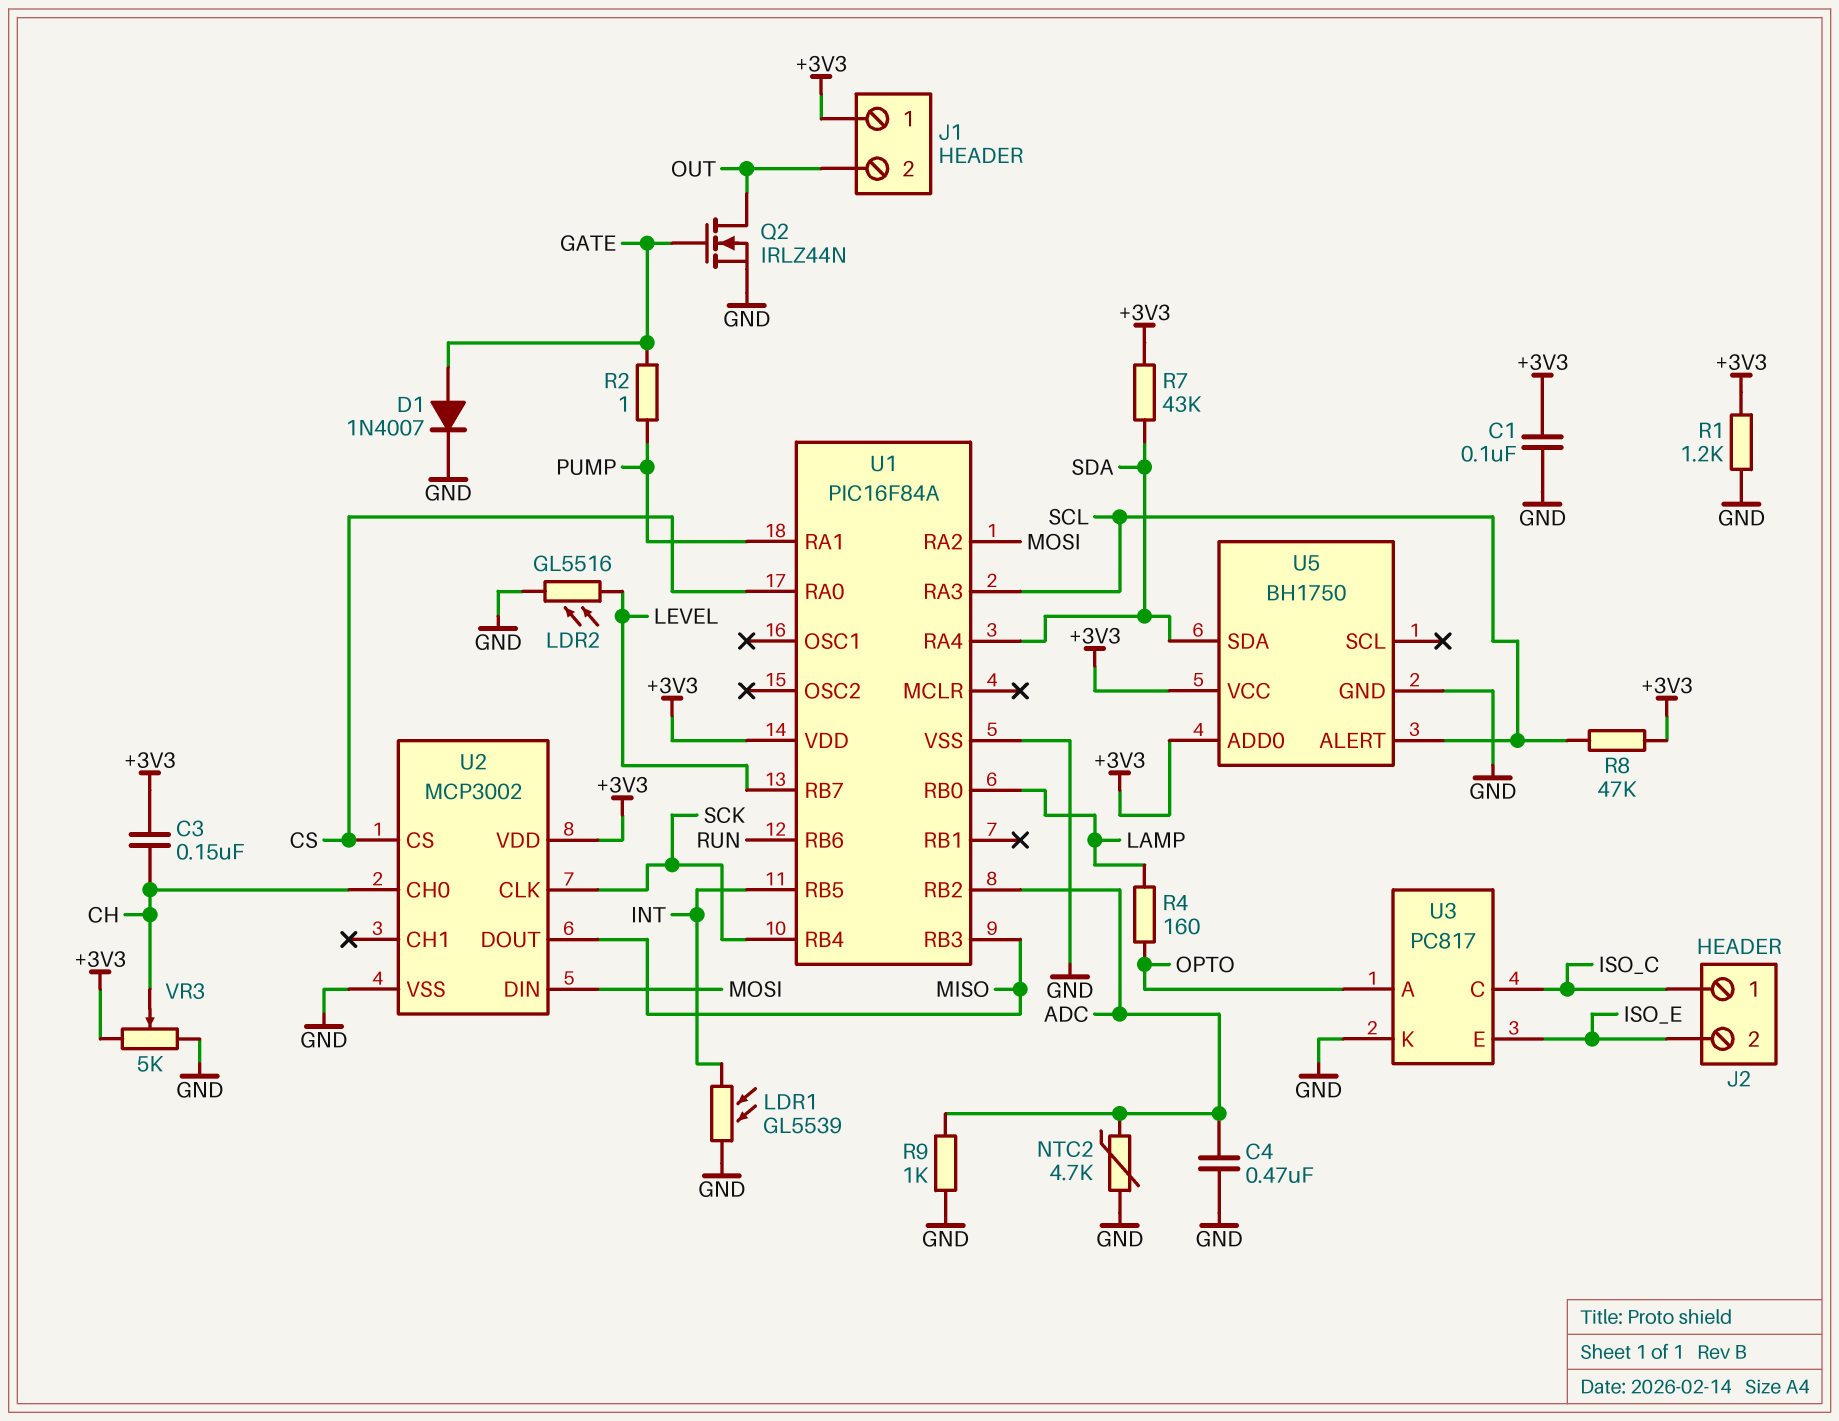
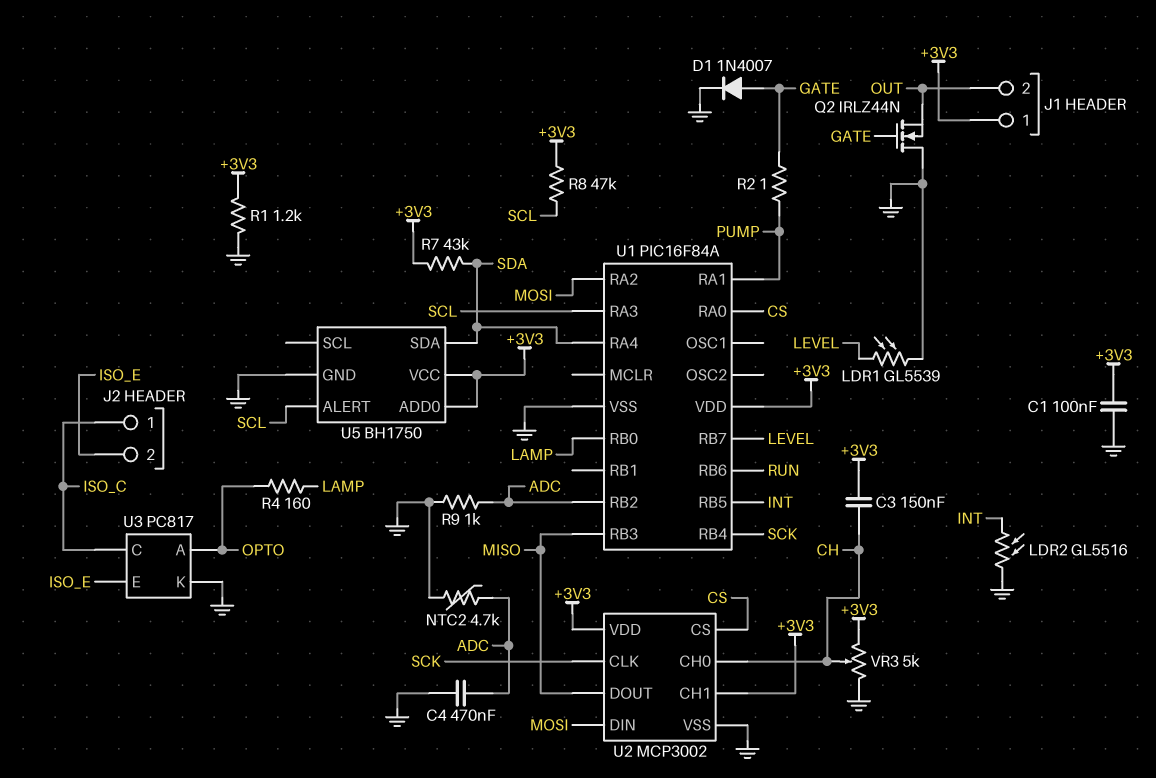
LDR1: GL5539 (GND, INT) -> GL5539 (GND, LEVEL)
LDR2: GL5516 (GND, LEVEL) -> GL5516 (GND, INT)
Q2: NMOS IRLZ44N (G GATE, D OUT, S GND) -> NMOS IRLZ44N (G GATE, D GND, S OUT)
U2 pin CH1: none -> +3V3

